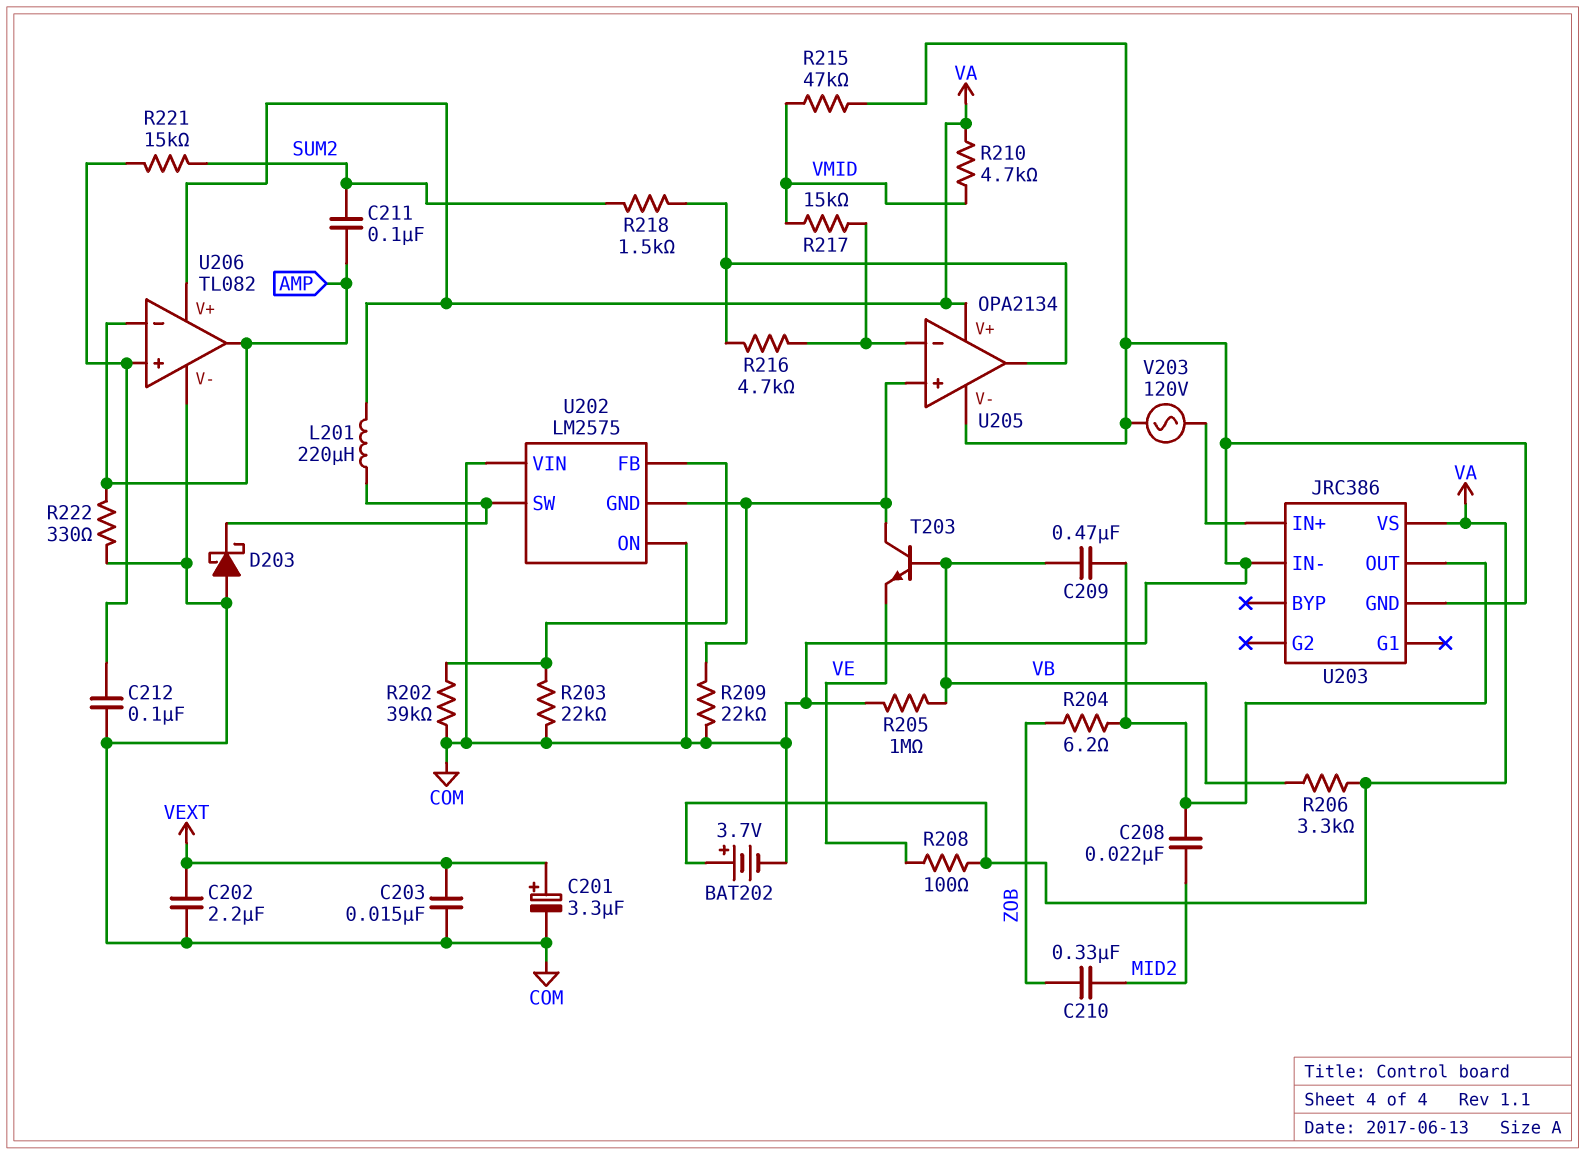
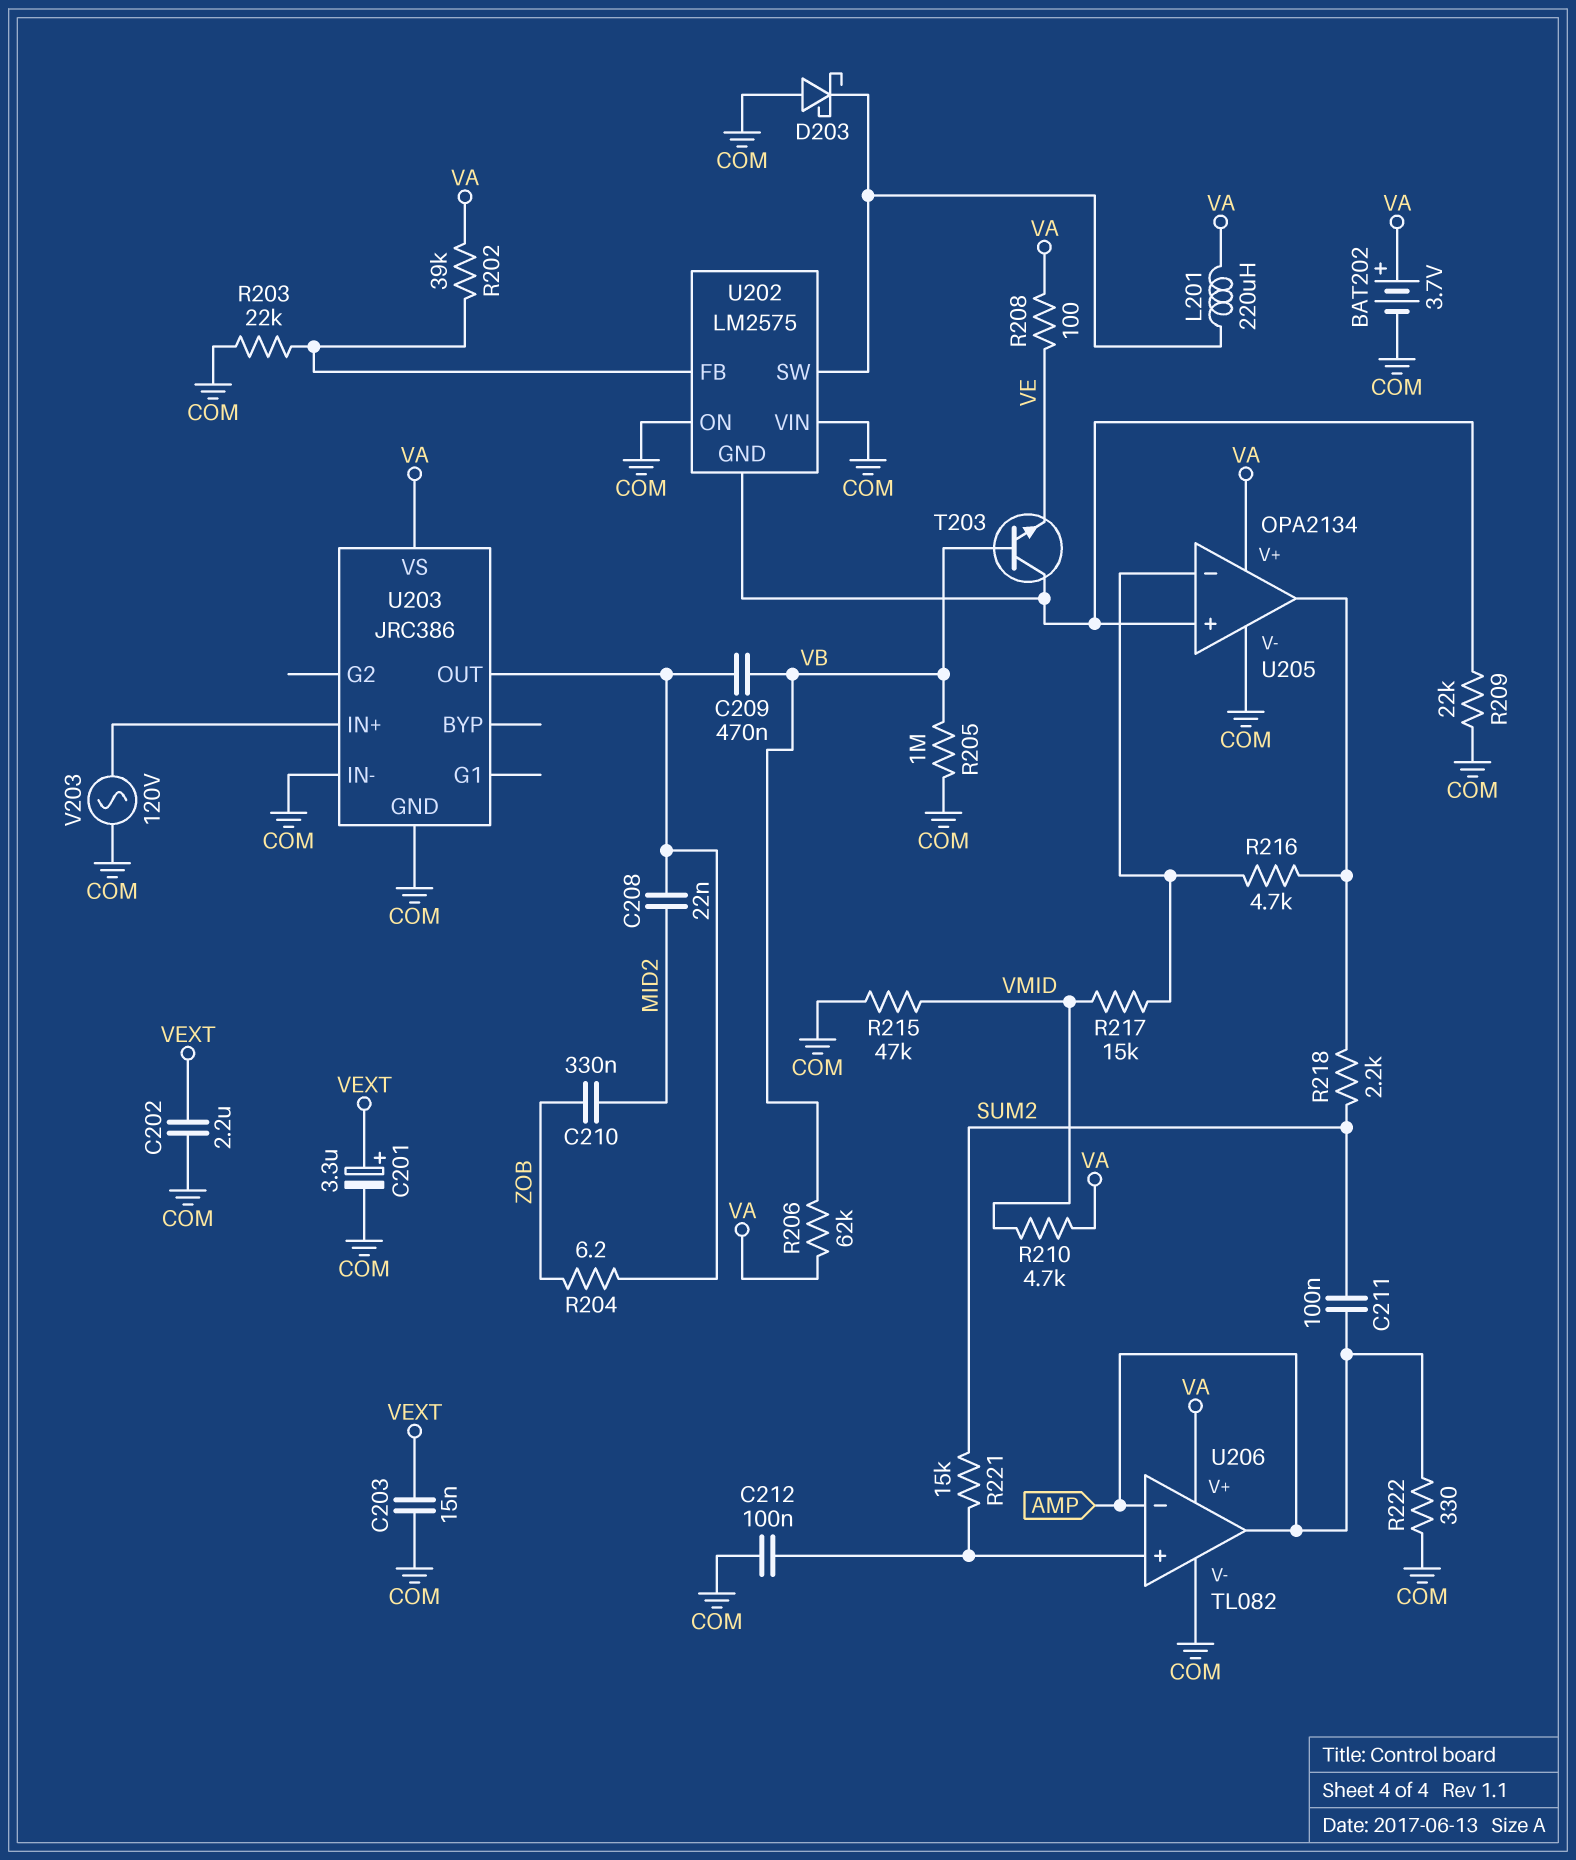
R202: 39k (COM, U202/FB) -> 39k (U202/FB, VA)
R206: 3.3k (VA, VB) -> 62k (VA, VB)
R218: 1.5k (SUM2, U205/out) -> 2.2k (SUM2, U205/out)

